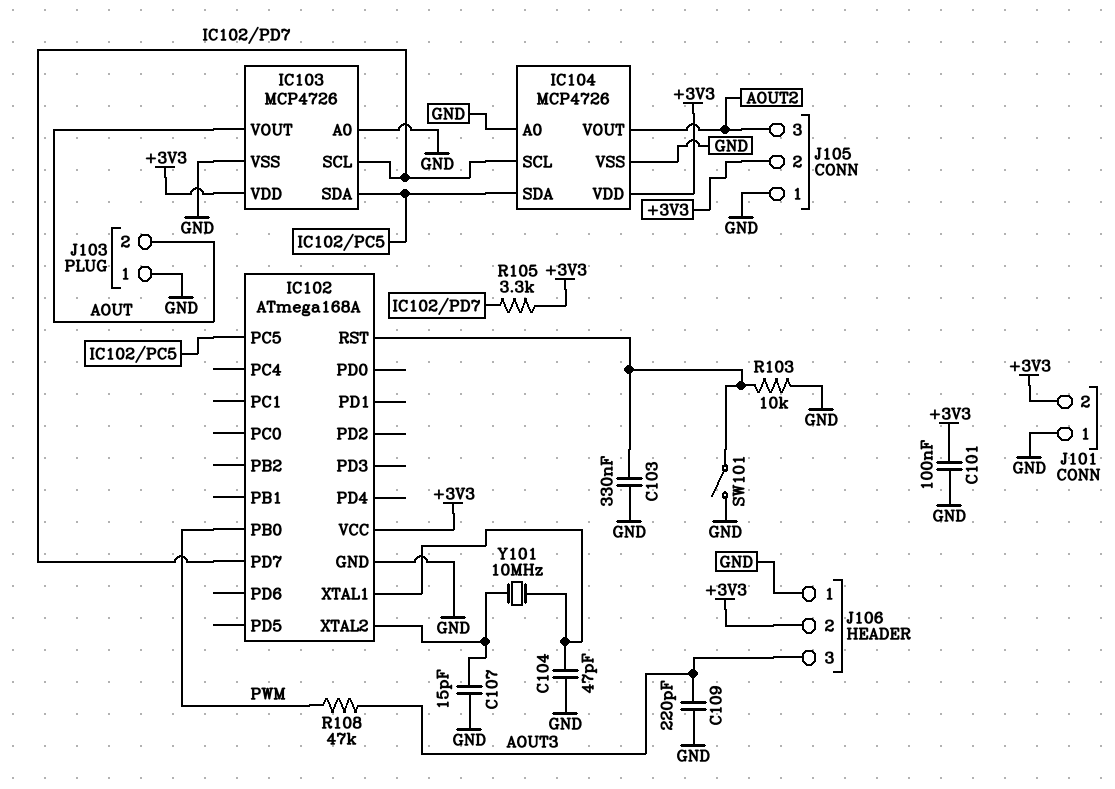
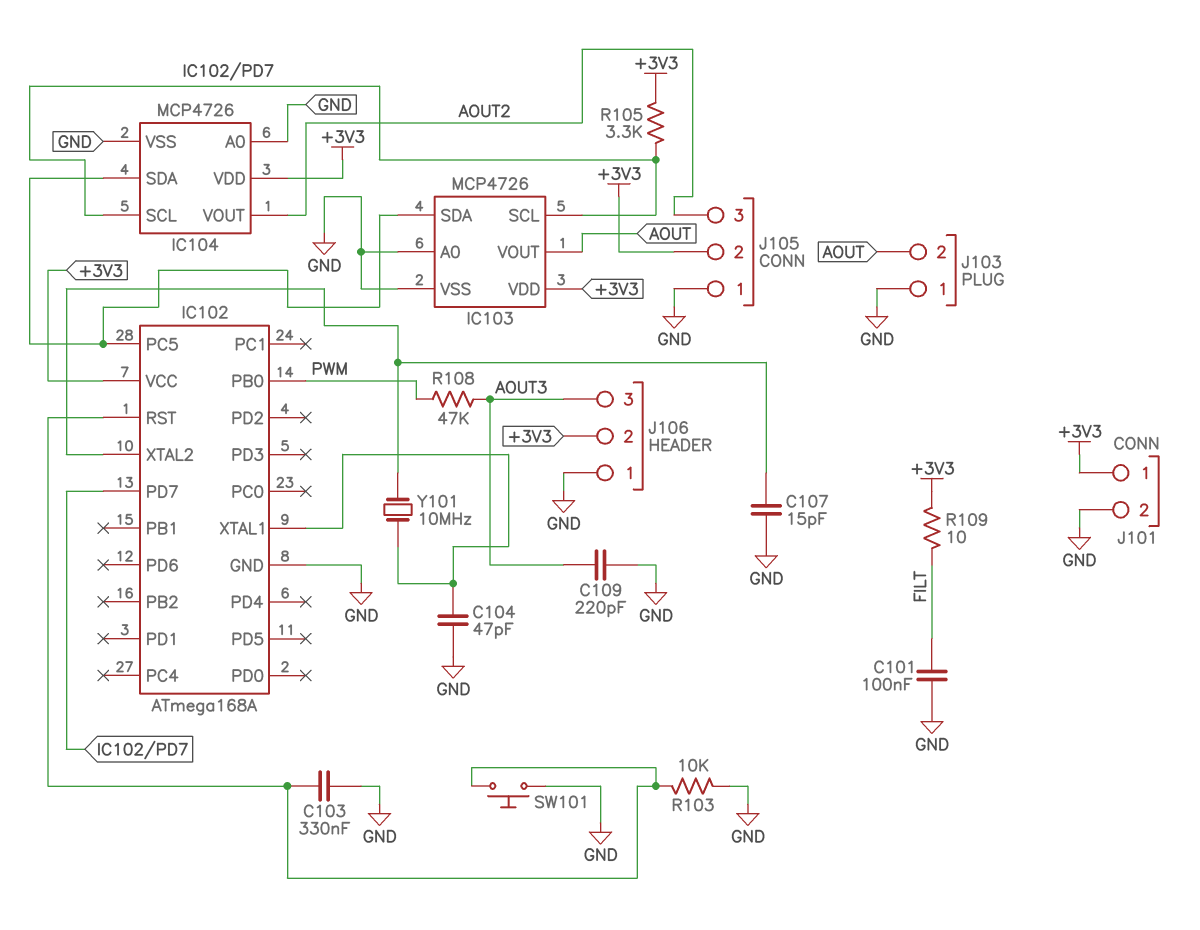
C101: 100nF (+3V3, GND) -> 100nF (FILT, GND)
J101 pin 1: GND -> +3V3
J101 pin 2: +3V3 -> GND
R109: none -> 10 (+3V3, FILT)
SW101: switch (GND, IC102/RST) -> button (GND, IC102/RST)

